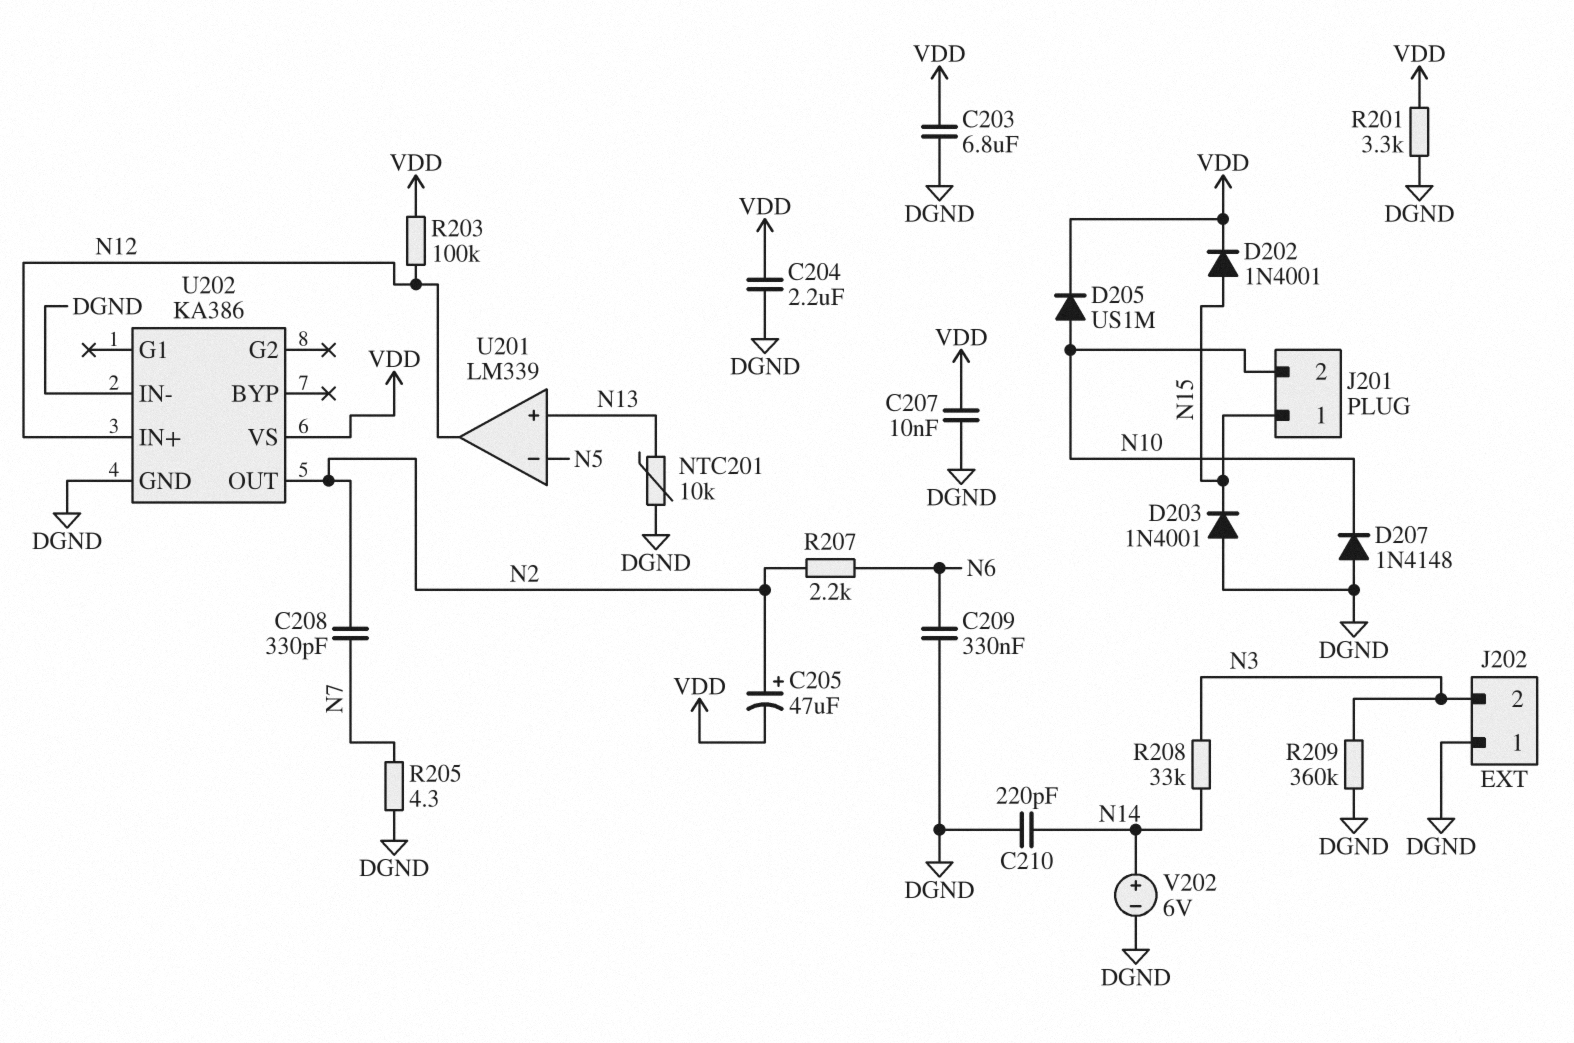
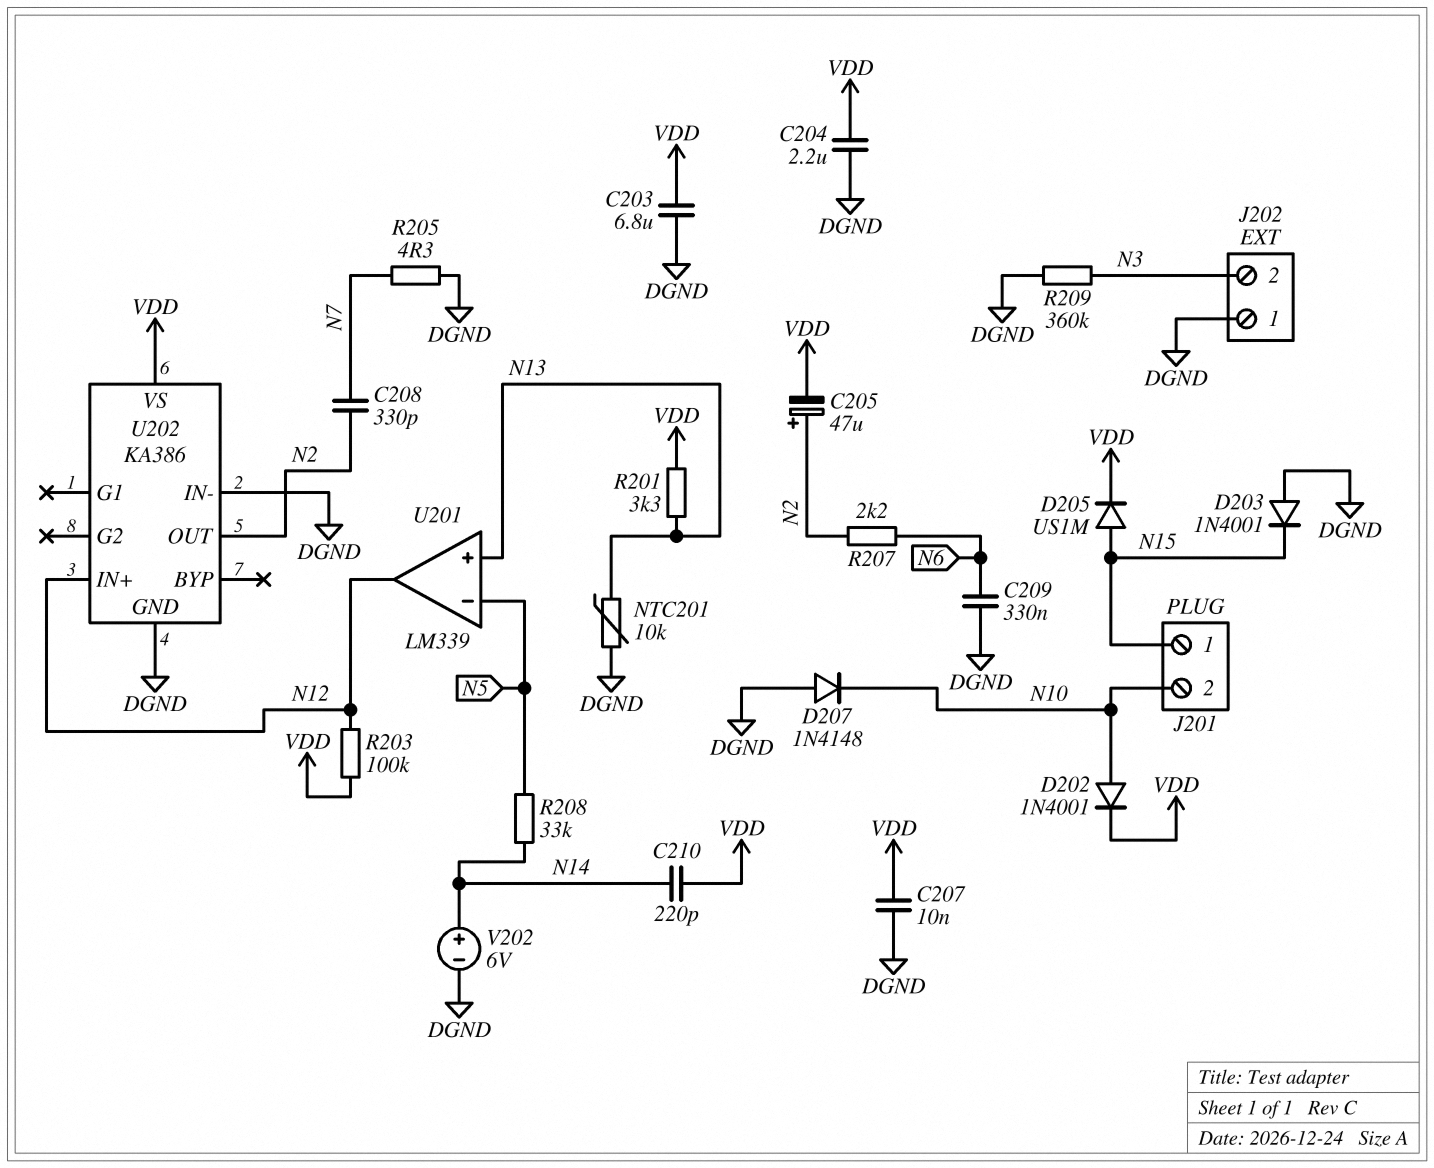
C210: 220pF (DGND, N14) -> 220pF (N14, VDD)
D202: diode 1N4001 (A N15, K VDD) -> diode 1N4001 (A N10, K VDD)
D205: diode US1M (A N10, K VDD) -> diode US1M (A N15, K VDD)
R201: 3.3k (DGND, VDD) -> 3.3k (N13, VDD)
R208: 33k (N3, N14) -> 33k (N5, N14)

